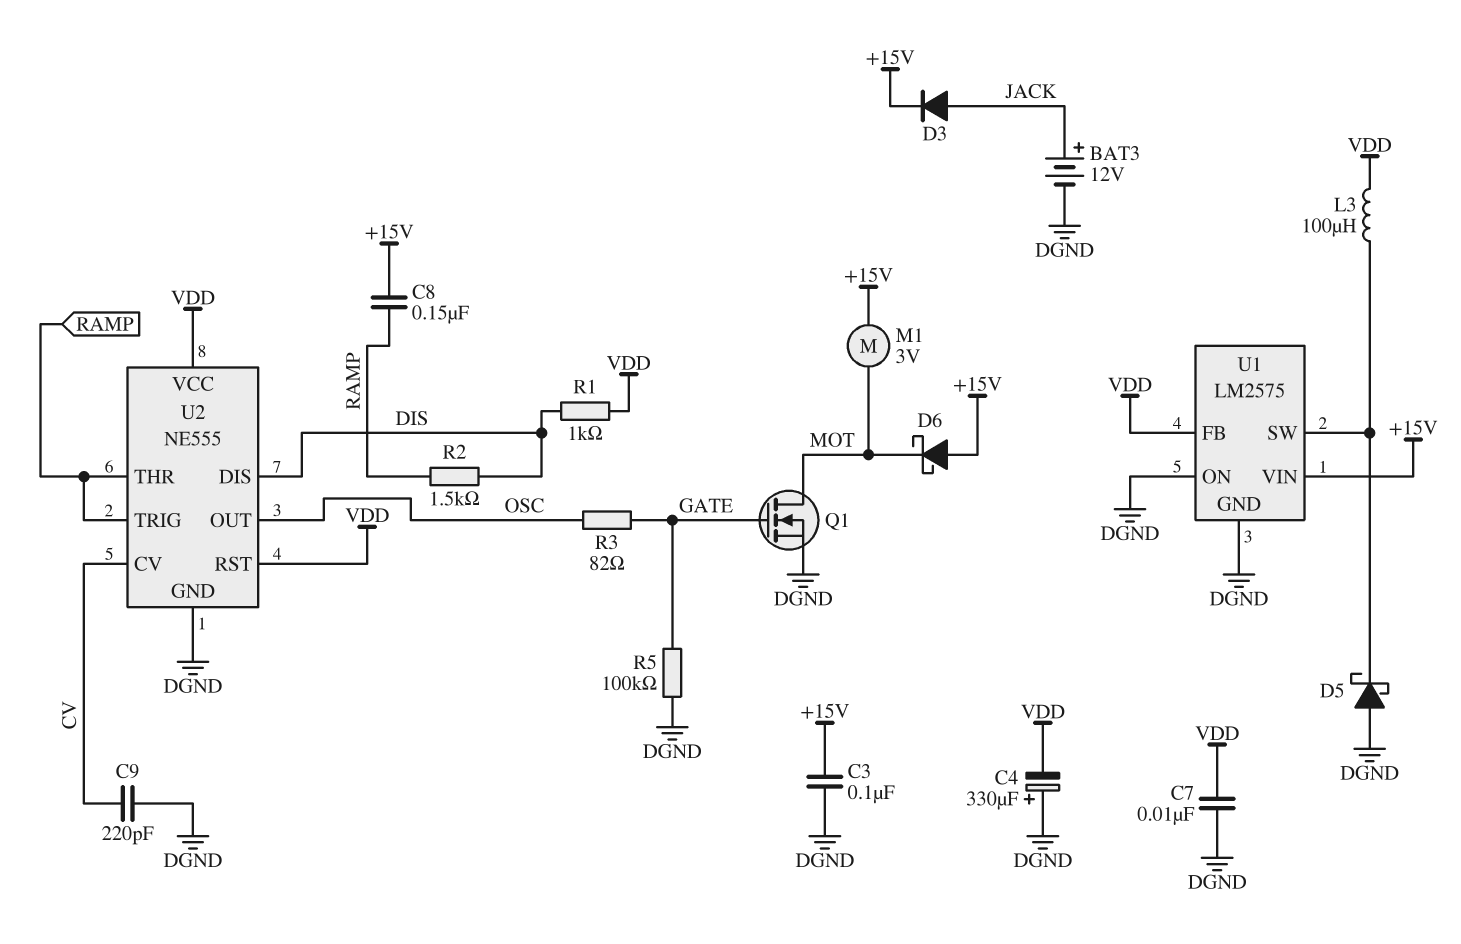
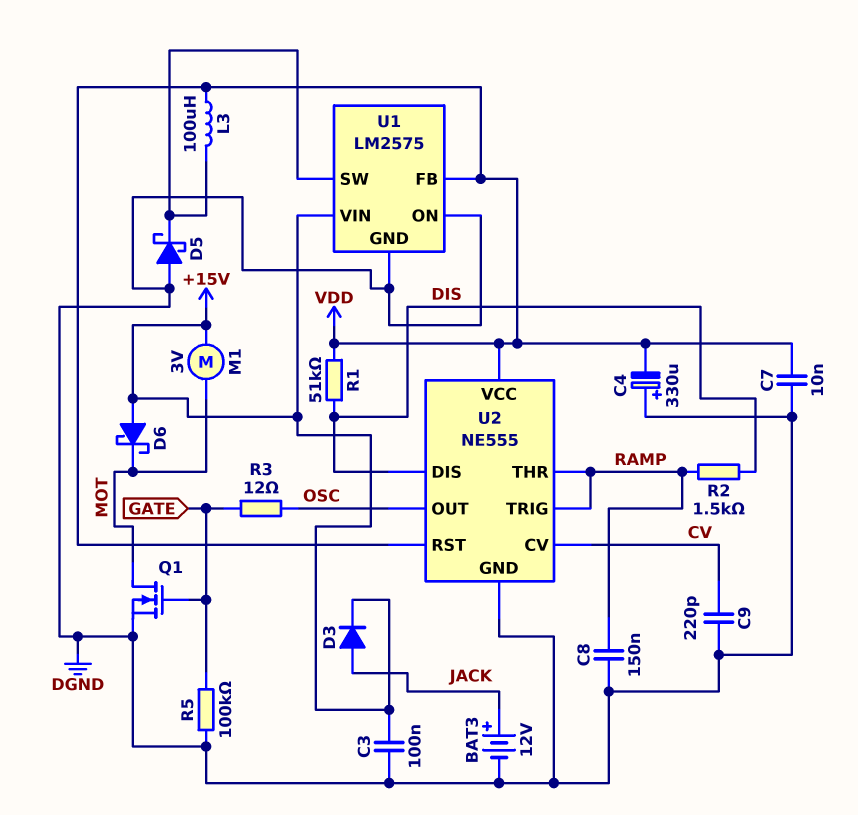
C8: 150nF (+15V, RAMP) -> 150nF (DGND, RAMP)
R1: 1k (DIS, VDD) -> 51k (DIS, VDD)
R3: 82 (GATE, OSC) -> 12 (GATE, OSC)

